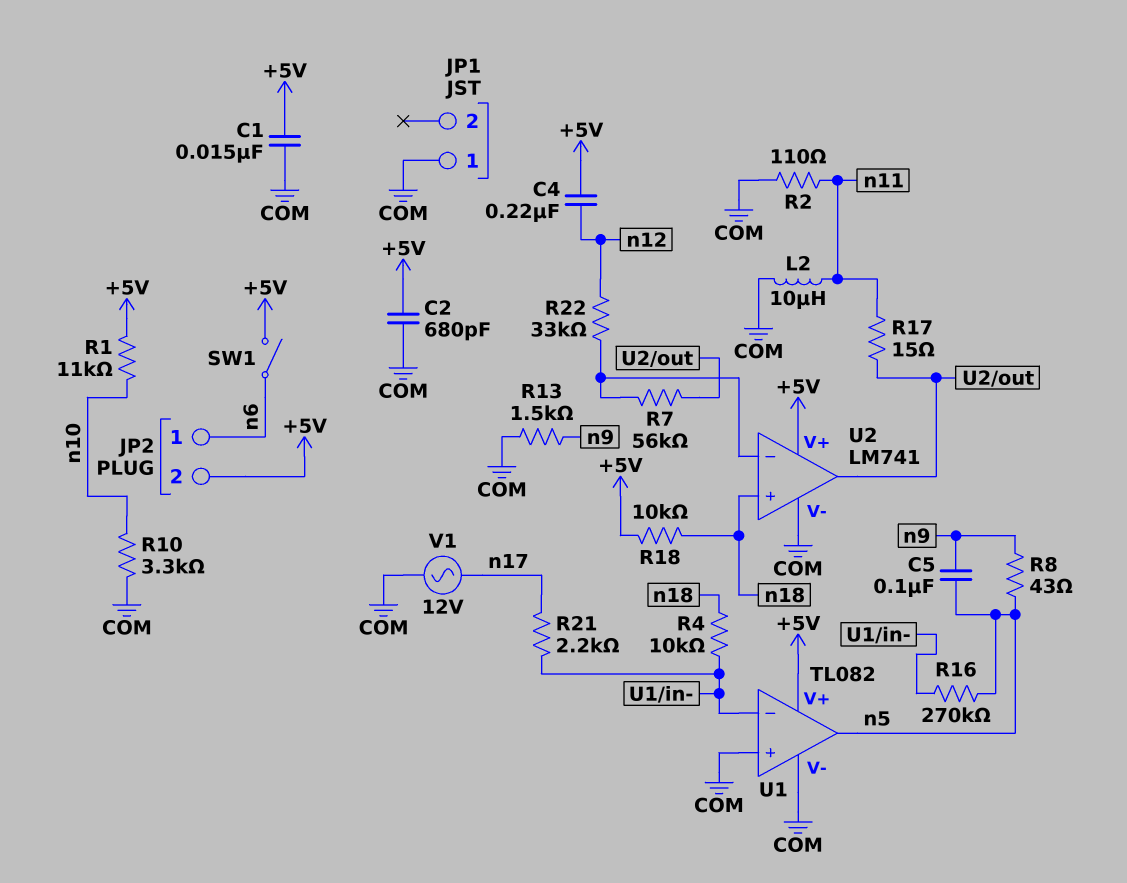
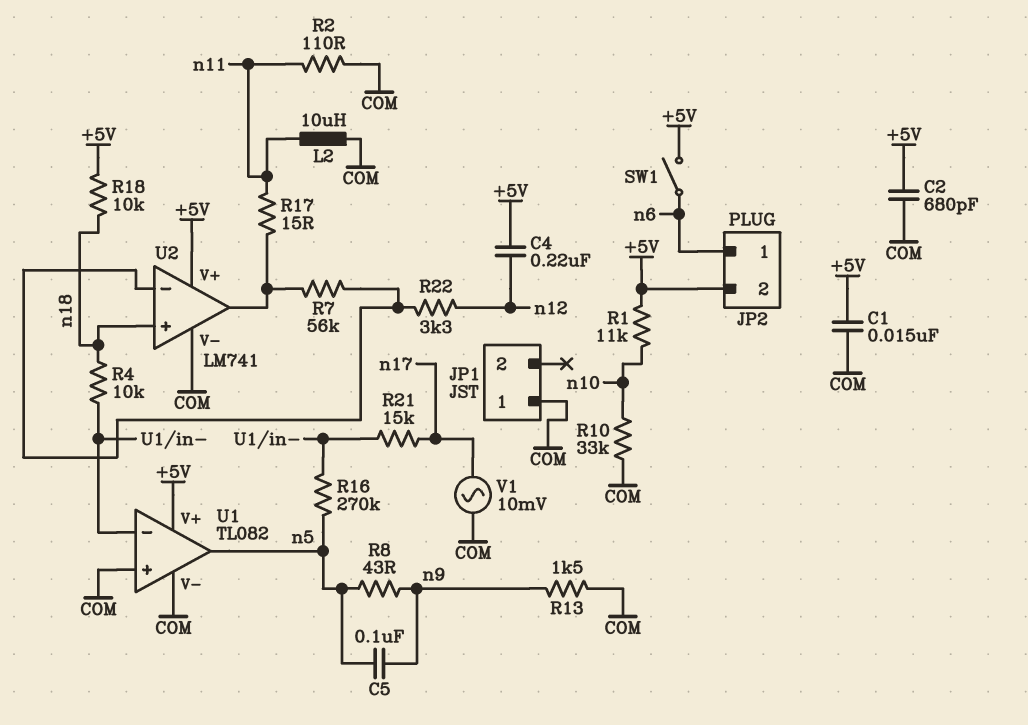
R10: 3.3k (COM, n10) -> 33k (COM, n10)
R21: 2.2k (U1/in-, n17) -> 15k (U1/in-, n17)
R22: 33k (U2/in-, n12) -> 3.3k (U2/in-, n12)
V1: AC 12V (COM, n17) -> AC 10mV (COM, n17)

